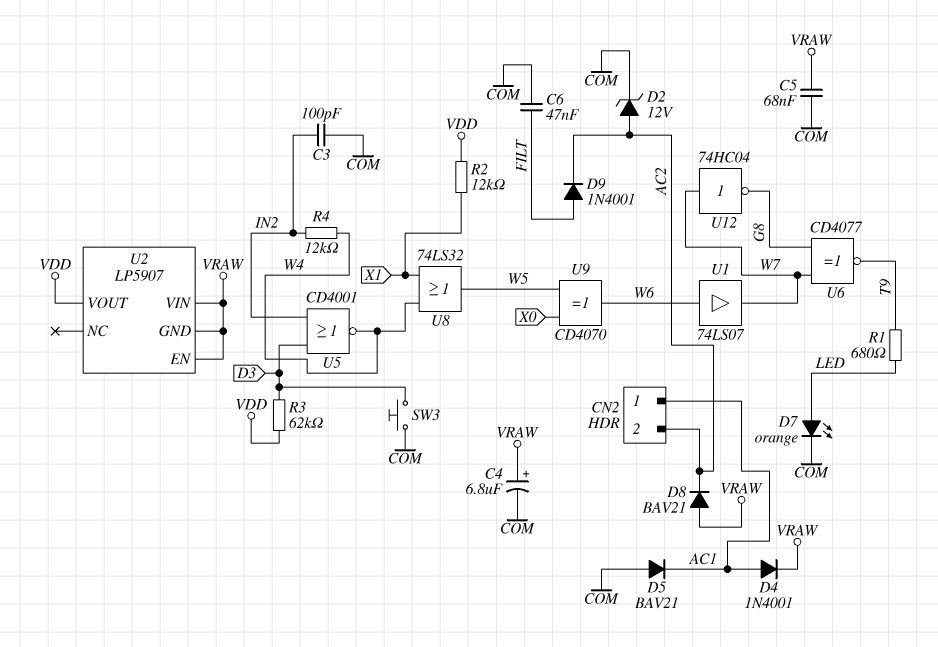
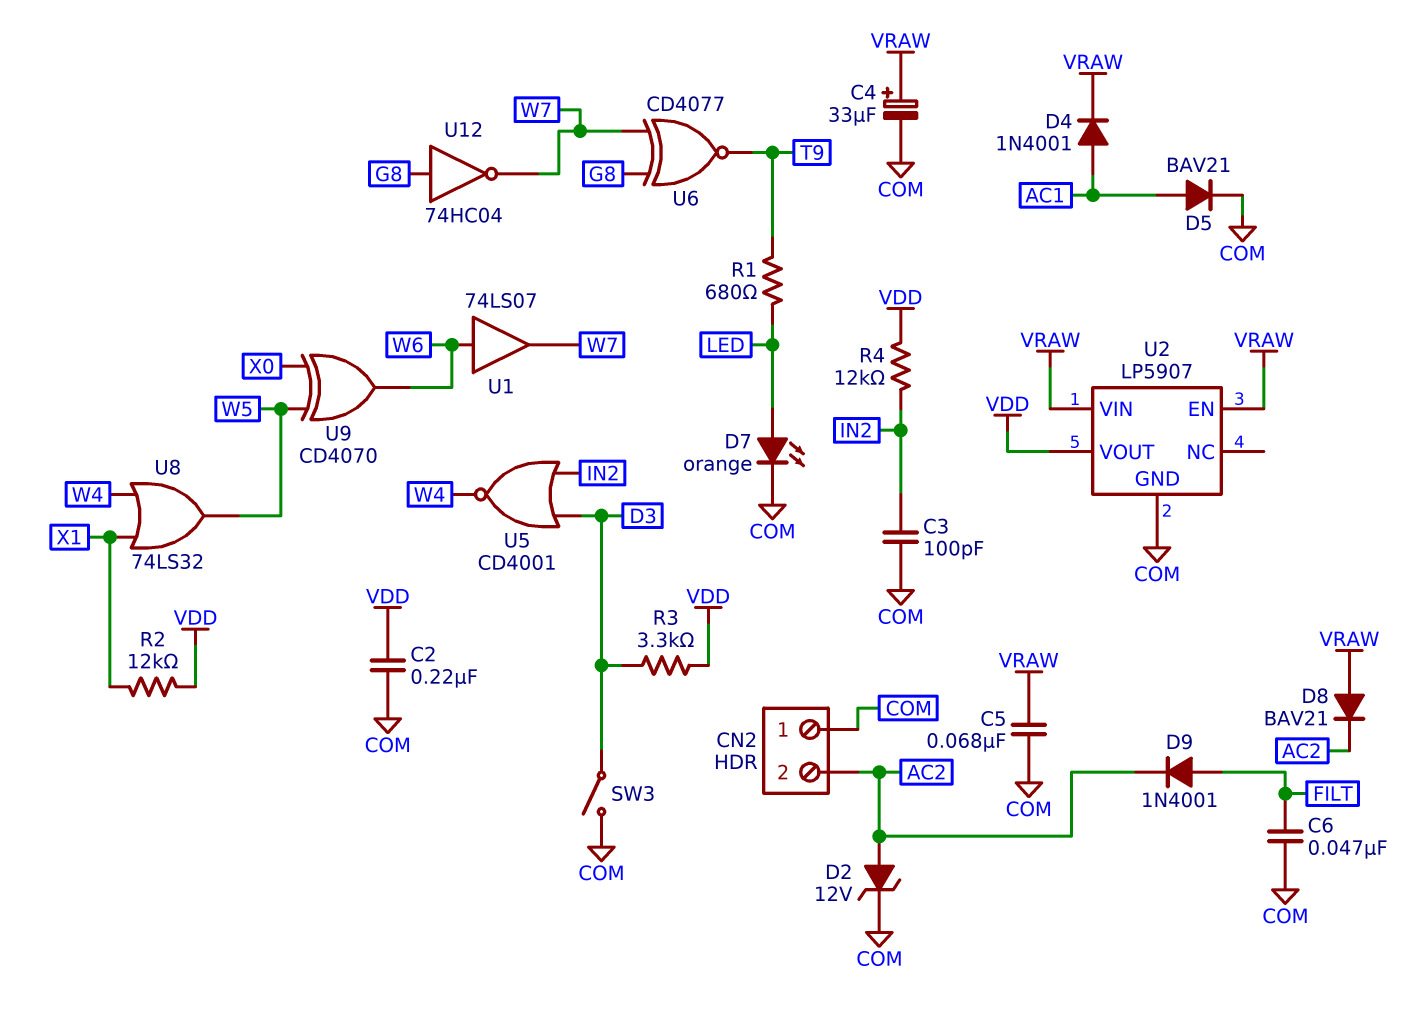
C2: none -> 220nF (COM, VDD)
C4: 6.8uF (plus VRAW, minus COM) -> 33uF (plus VRAW, minus COM)
CN2 pin 1: AC1 -> COM
D5: diode BAV21 (A COM, K AC1) -> diode BAV21 (A AC1, K COM)
R3: 62k (D3, VDD) -> 3.3k (D3, VDD)
R4: 12k (IN2, W4) -> 12k (IN2, VDD)
SW3: button (COM, D3) -> switch (COM, D3)
U2 pin GND: VRAW -> COM
U12: NOT 74HC04 (in W7, out G8) -> NOT 74HC04 (in G8, out W7)

